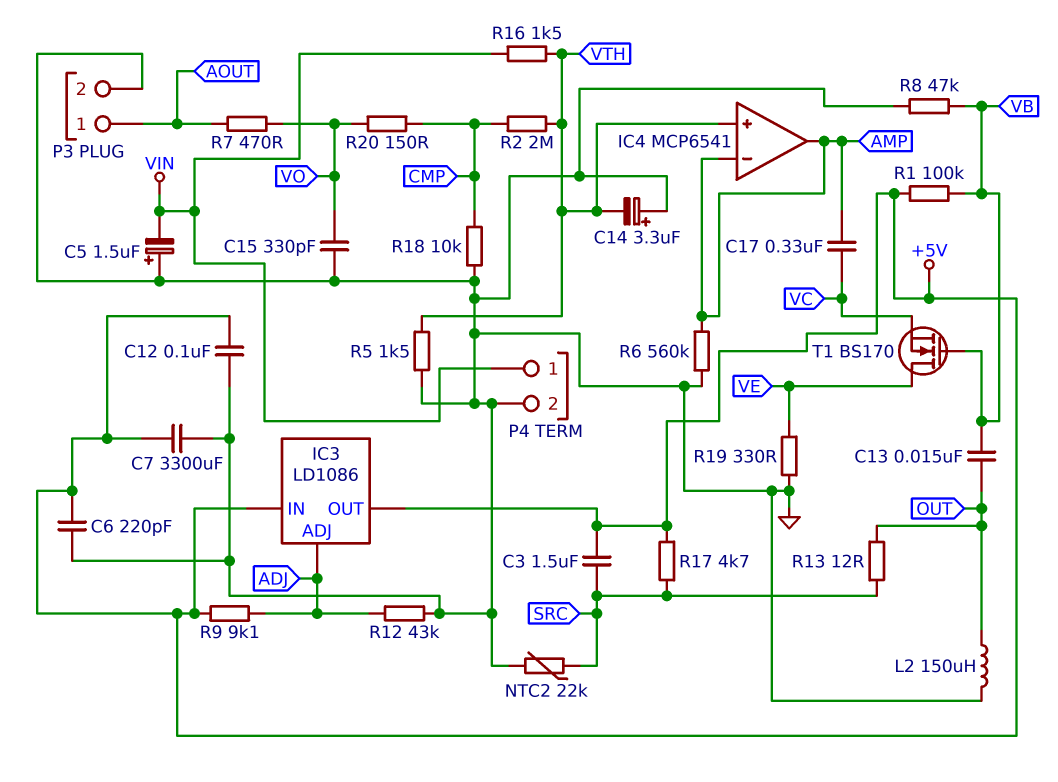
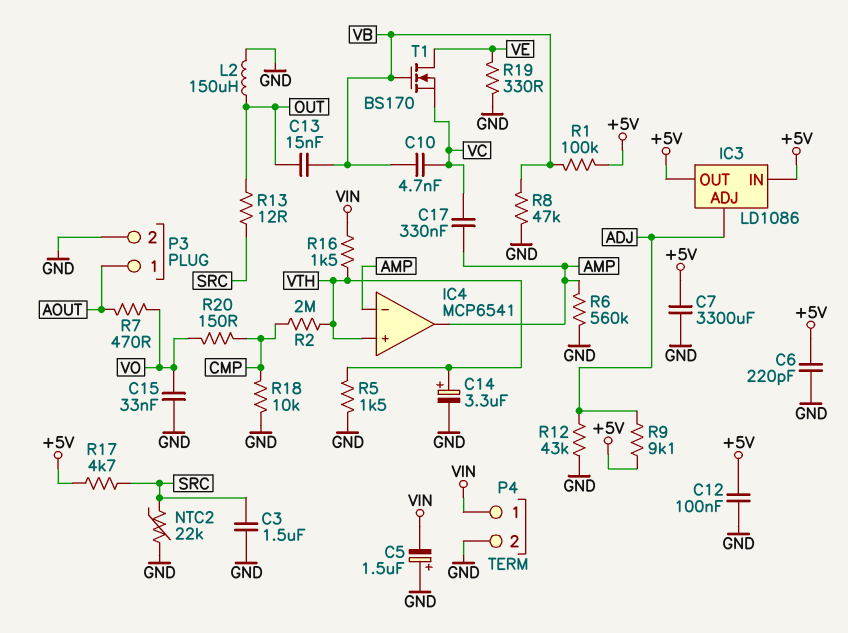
C3: 1.5uF (+5V, SRC) -> 1.5uF (GND, SRC)
C10: none -> 4.7nF (VB, VC)
C14: 3.3uF (plus GND, minus VTH) -> 3.3uF (plus VTH, minus GND)
C15: 330pF (GND, VO) -> 33nF (GND, VO)

